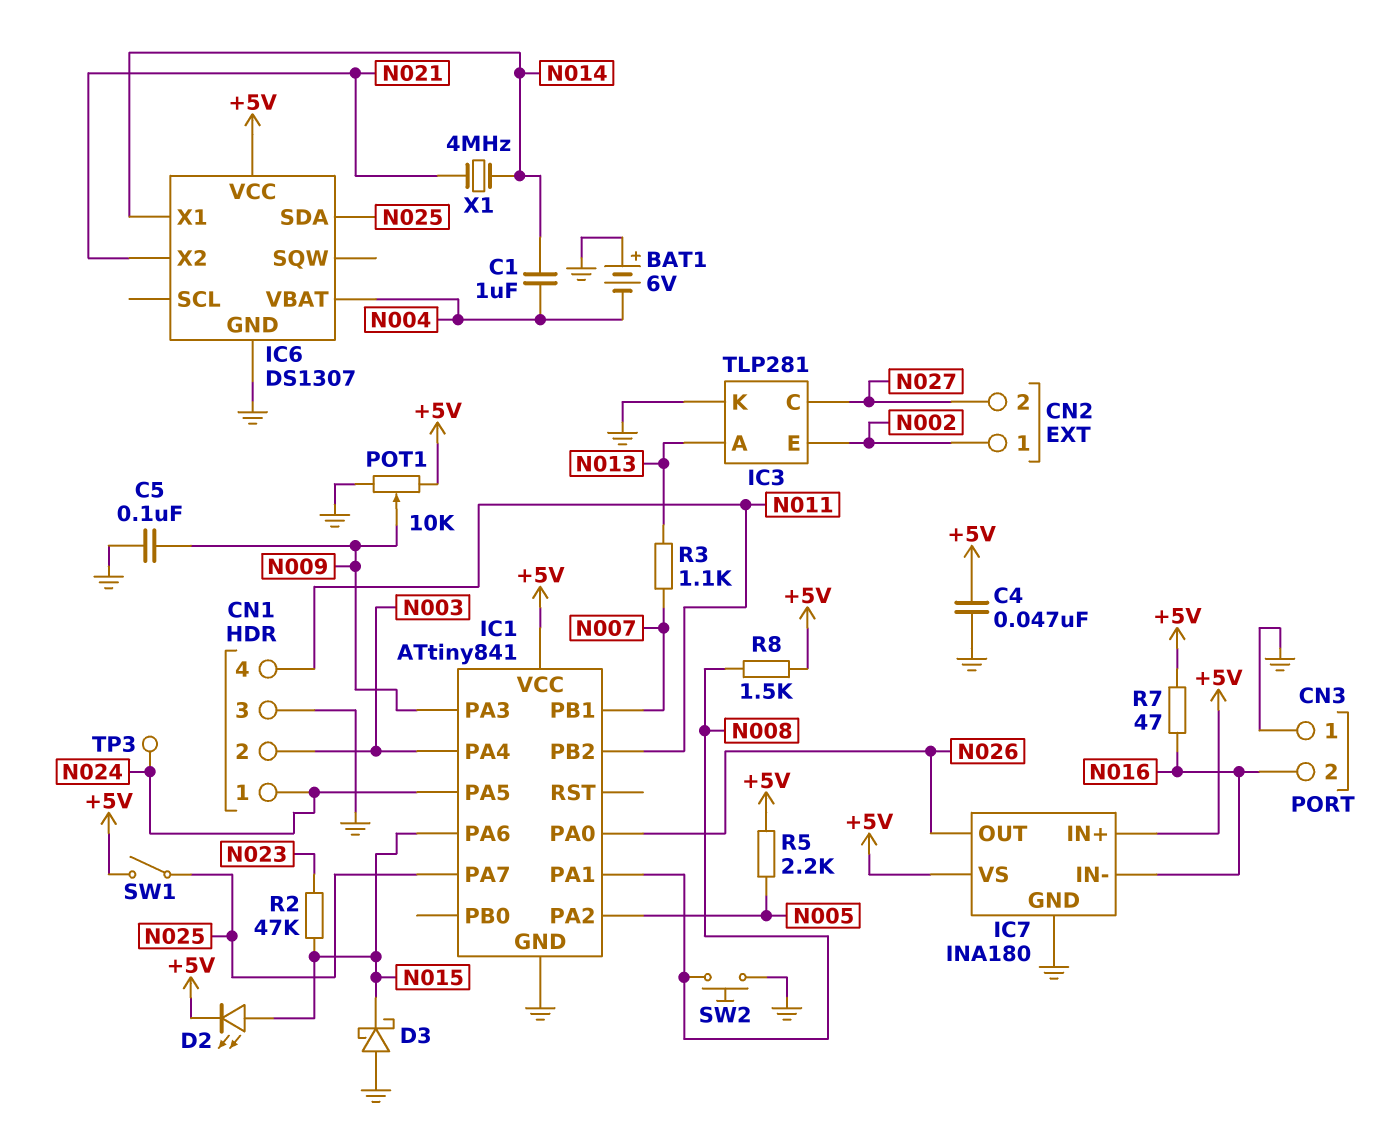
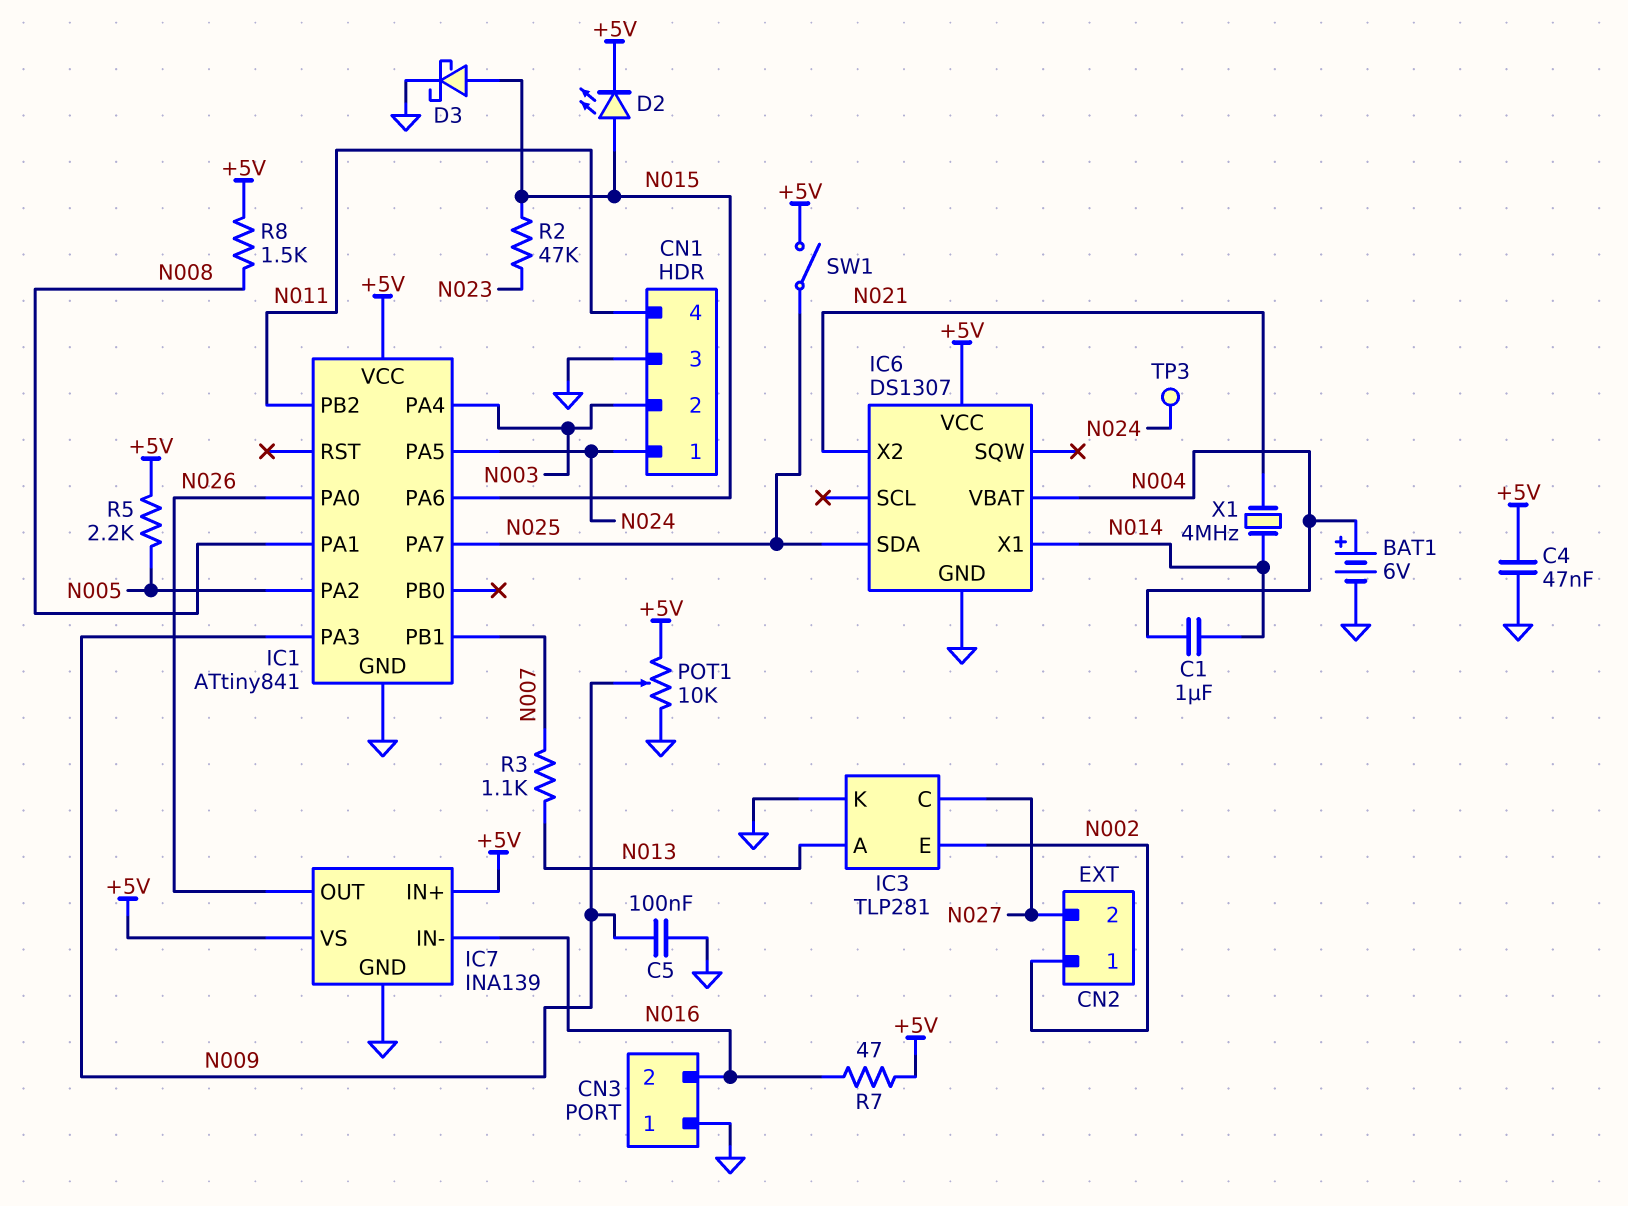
BAT1: 6V (plus GND, minus N004) -> 6V (plus N004, minus GND)
D3: schottky (A GND, K N015) -> schottky (A N015, K GND)
IC7: INA180 -> INA139
SW2: button (GND, N008) -> none

